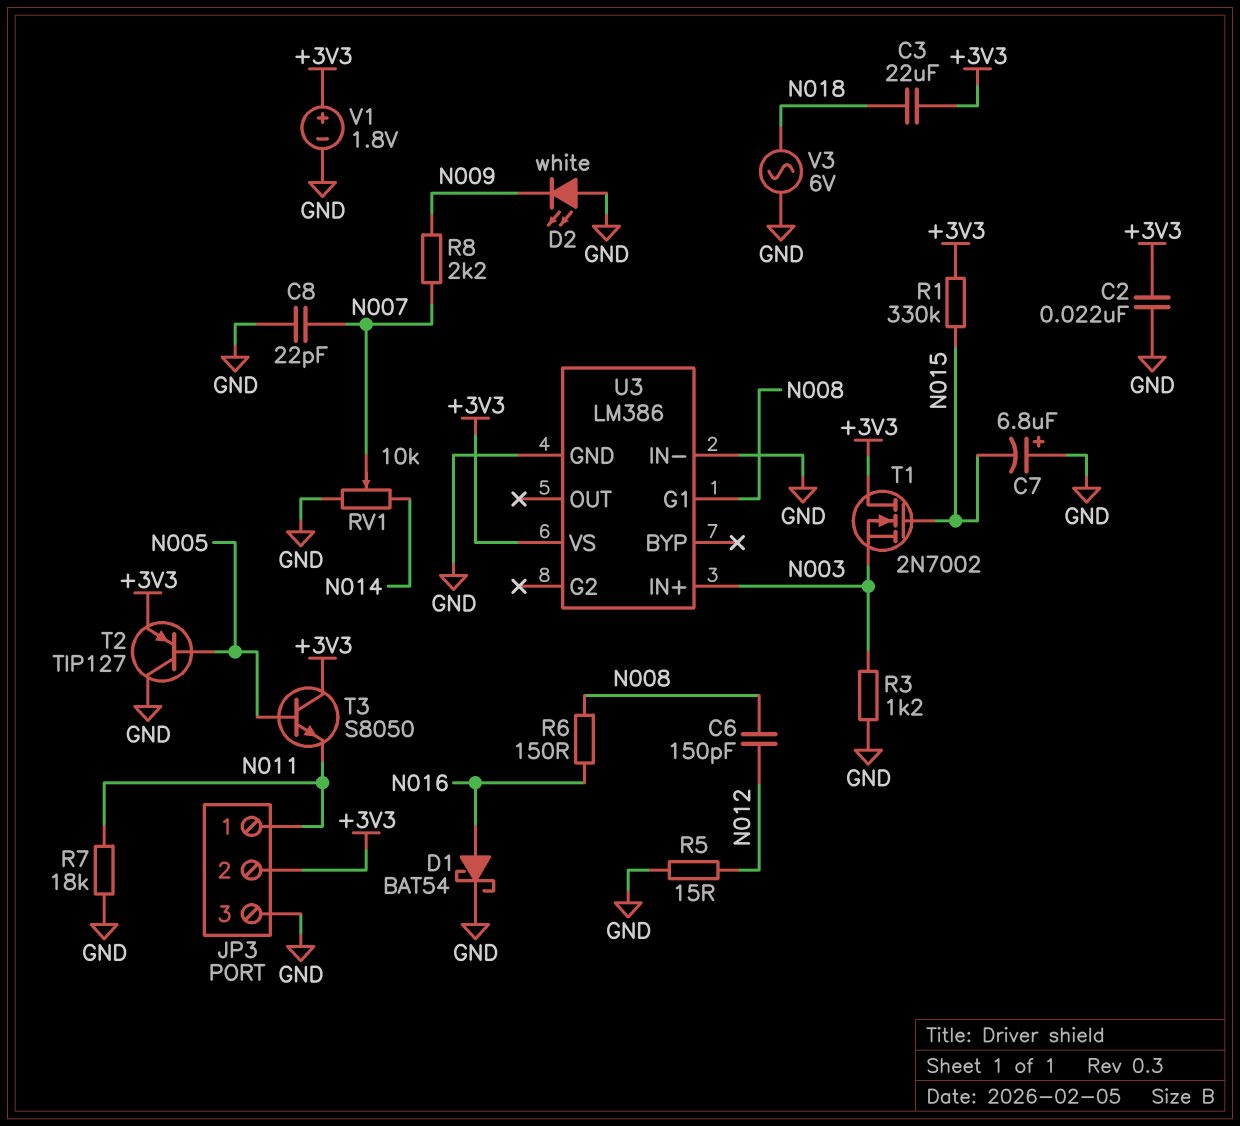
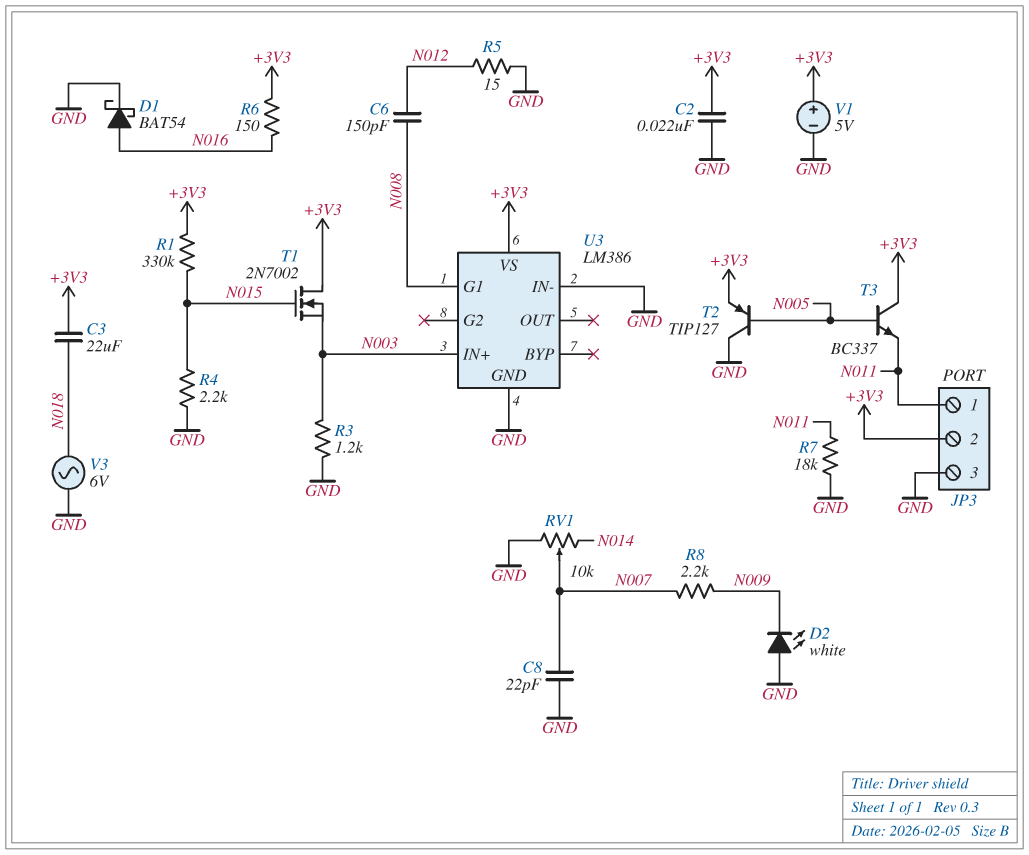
C7: 6.8uF (plus GND, minus N015) -> none
R4: none -> 2.2k (GND, N015)
R6: 150 (N008, N016) -> 150 (+3V3, N016)
T3: NPN S8050 (B N005, C +3V3, E N011) -> NPN BC337 (B N005, C +3V3, E N011)
V1: 1.8V (plus +3V3, minus GND) -> 5V (plus +3V3, minus GND)

